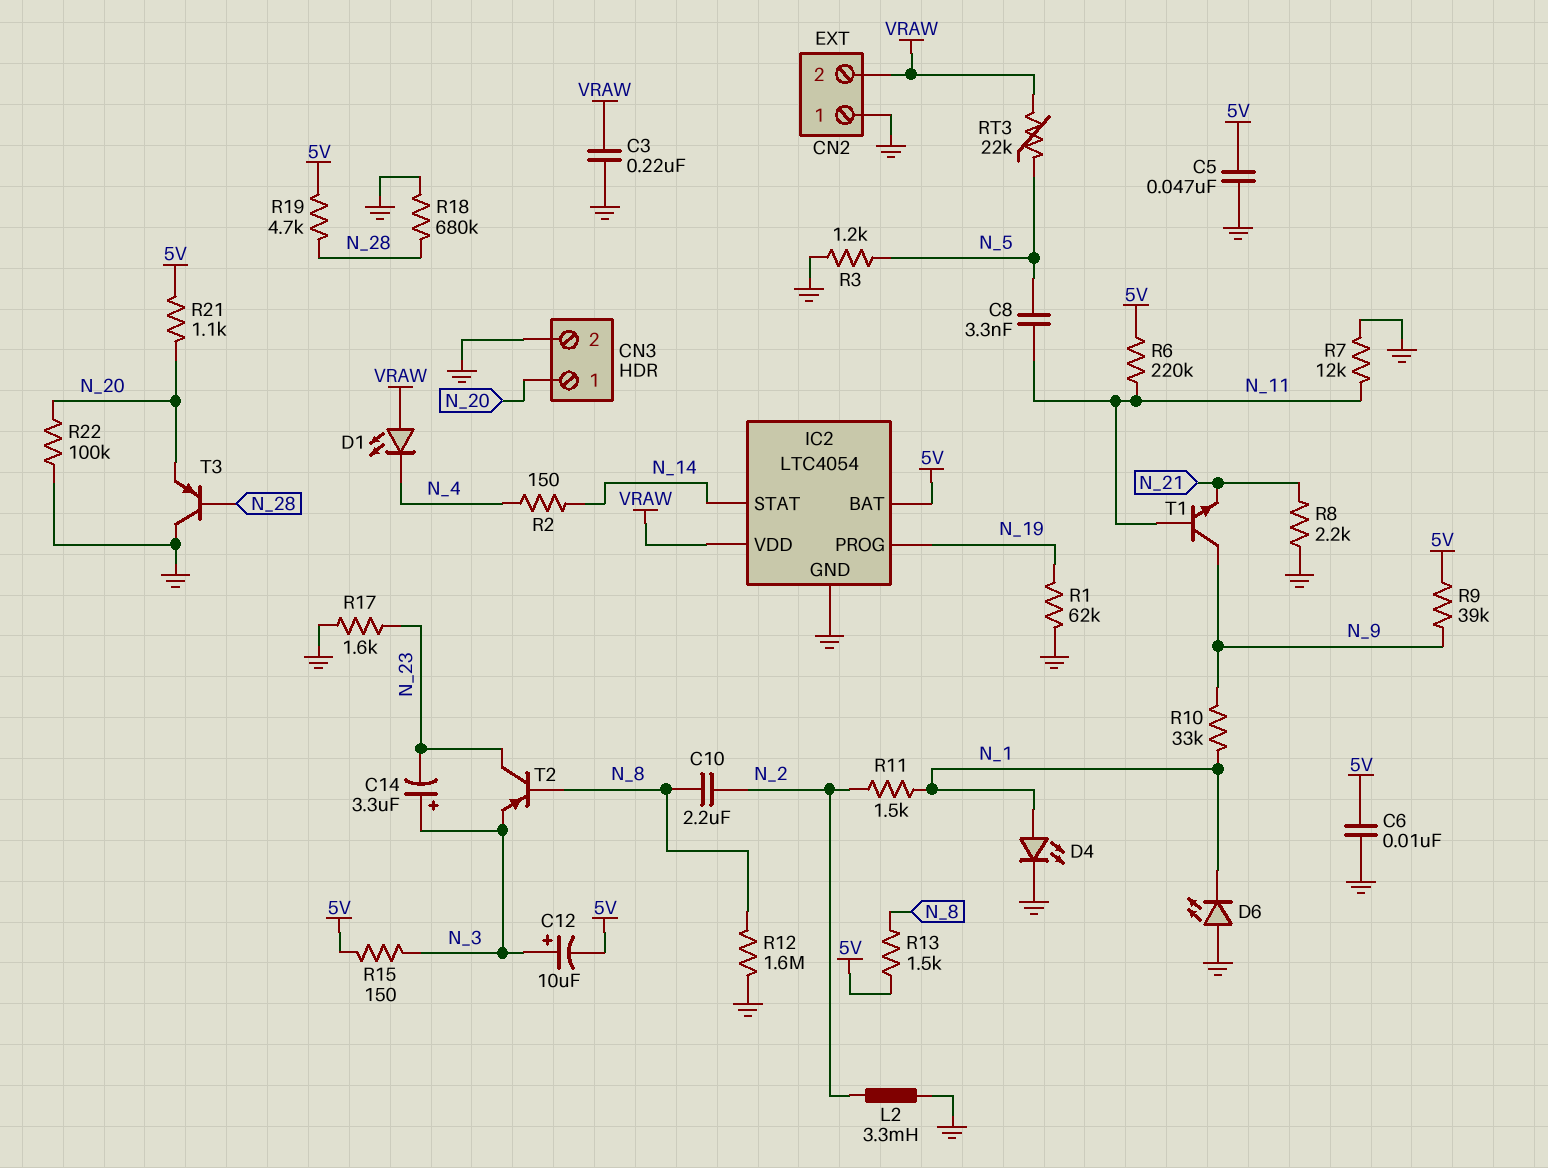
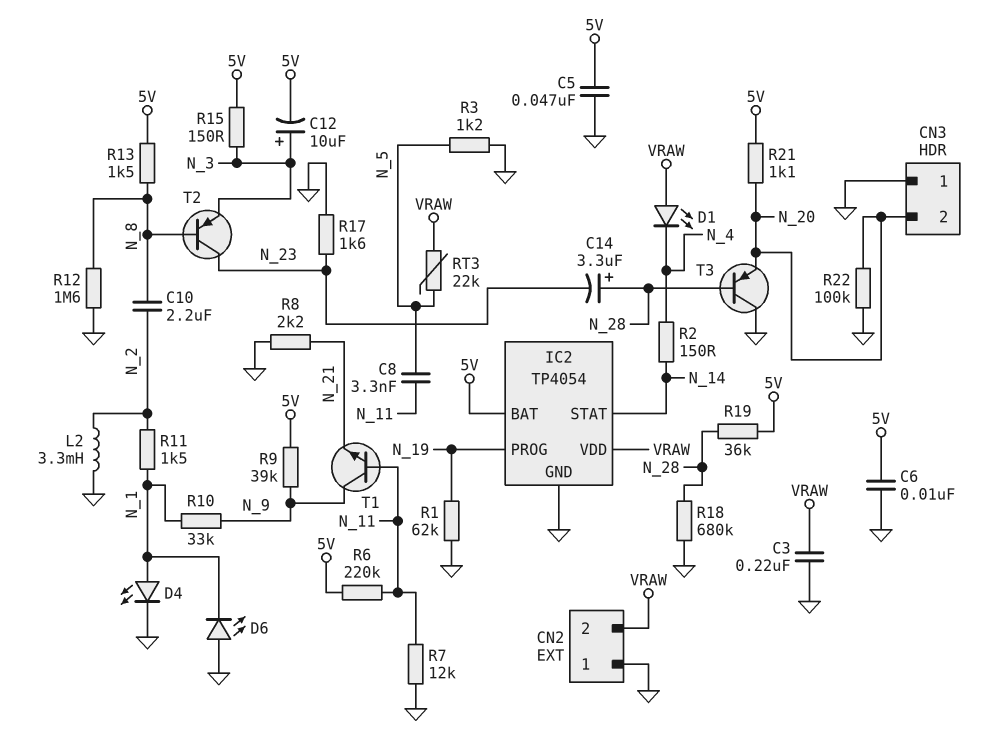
C14: 3.3uF (plus N_3, minus N_23) -> 3.3uF (plus N_28, minus N_23)
CN3 pin 1: N_20 -> GND
CN3 pin 2: GND -> N_20
IC2: LTC4054 -> TP4054
R19: 4.7k (5V, N_28) -> 36k (5V, N_28)

